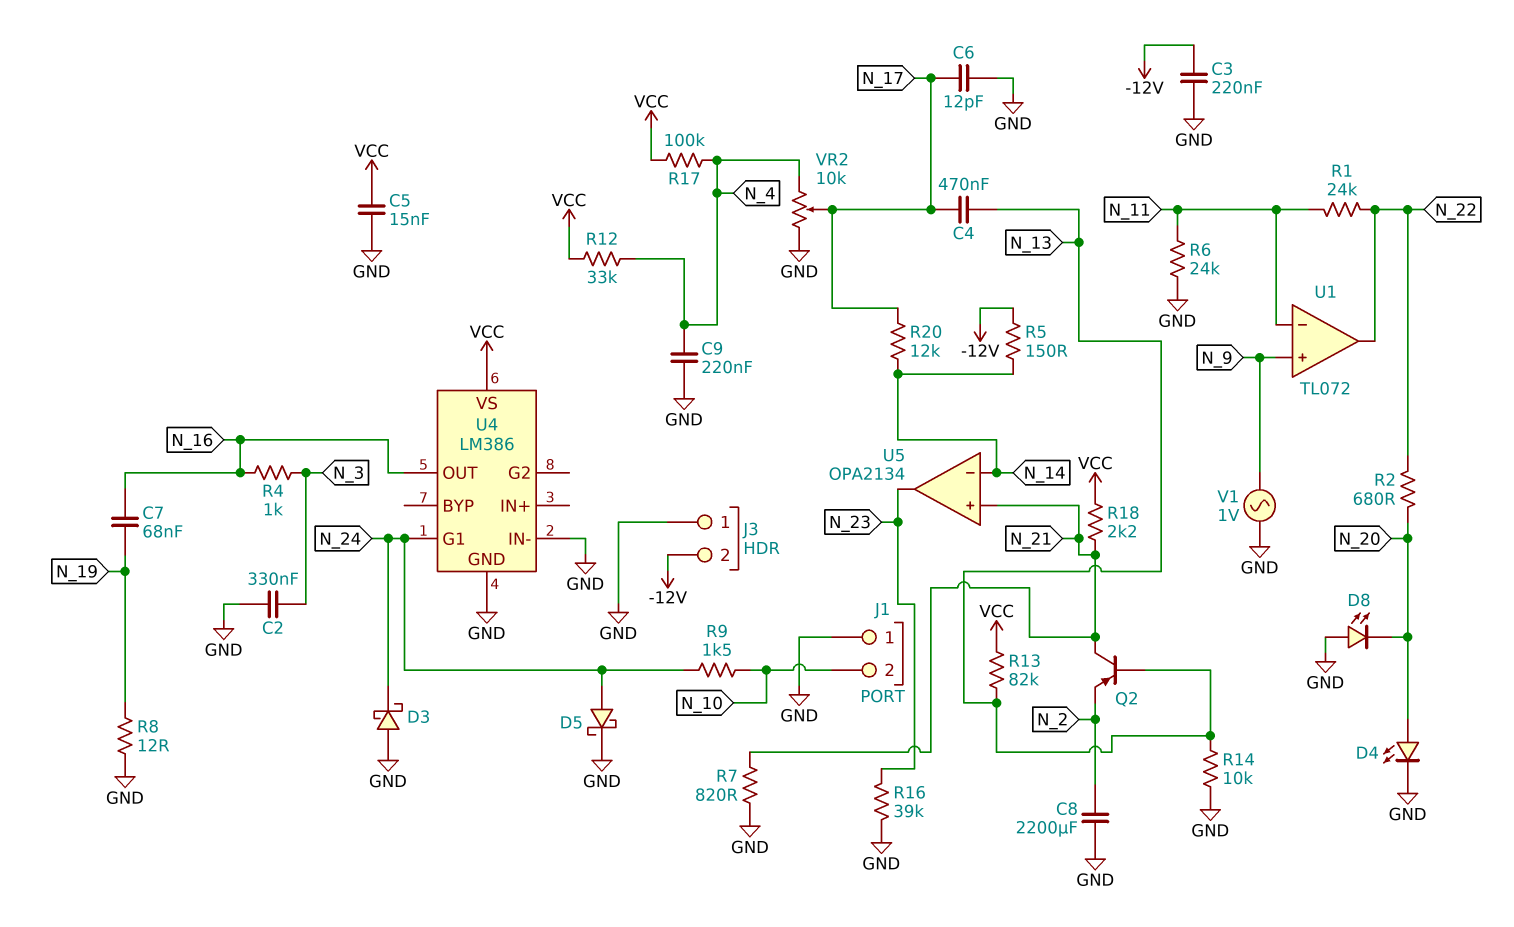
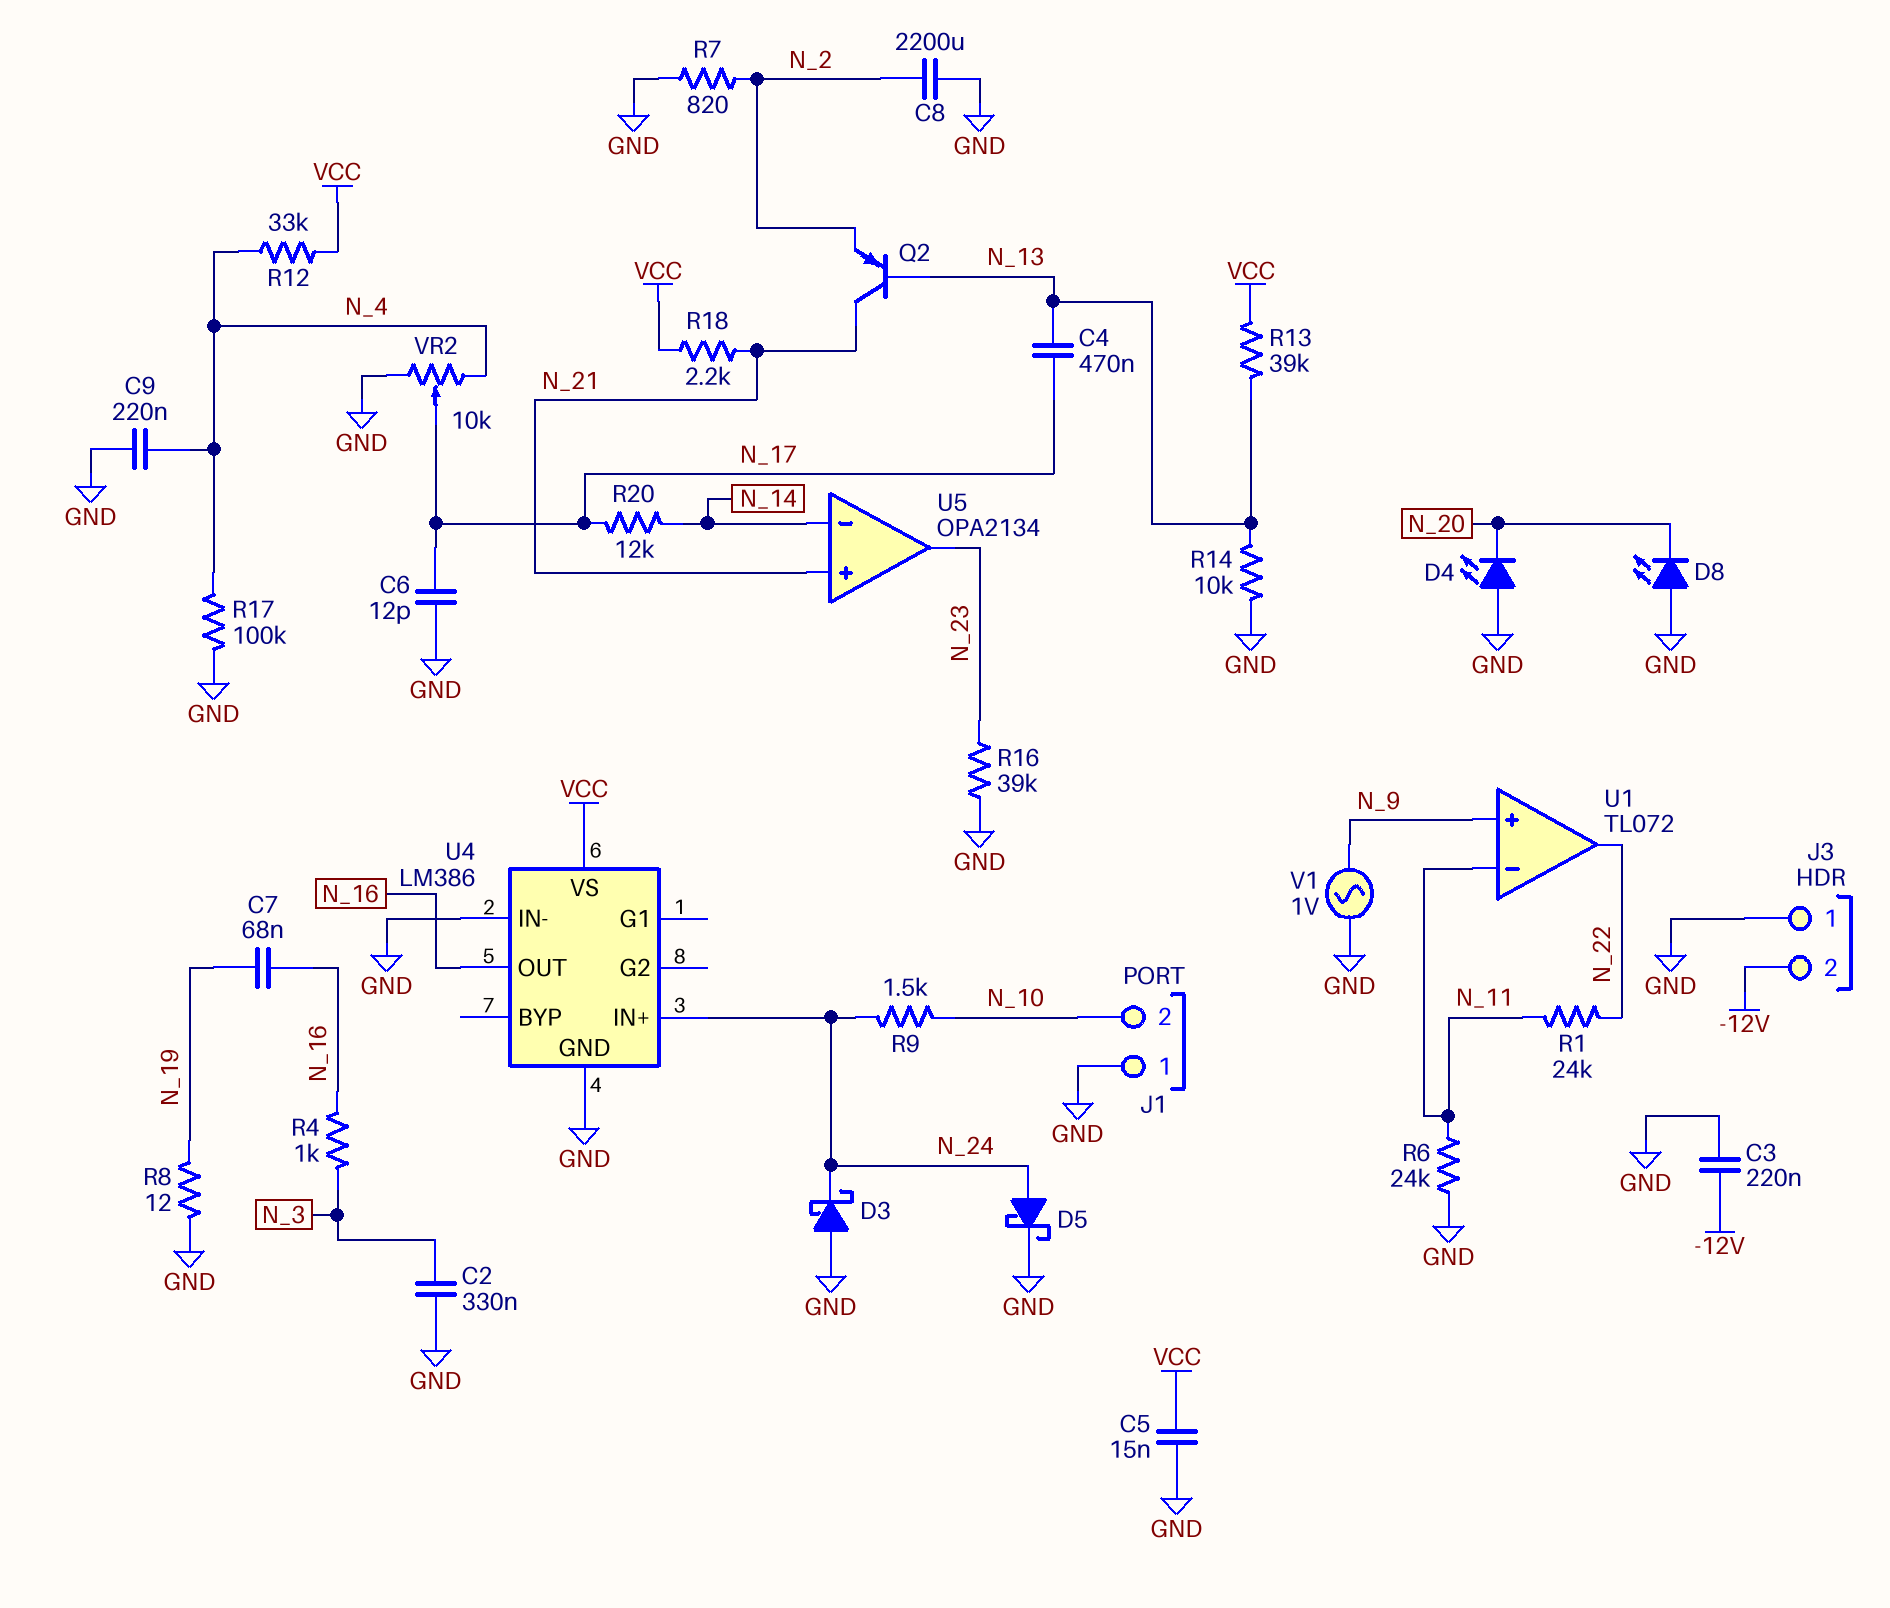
D4: LED (A N_20, K GND) -> LED (A GND, K N_20)
R2: 680 (N_20, N_22) -> none
R5: 150 (-12V, N_14) -> none
R7: 820 (GND, N_21) -> 820 (GND, N_2)
R13: 82k (N_13, VCC) -> 39k (N_13, VCC)
R17: 100k (N_4, VCC) -> 100k (GND, N_4)
U4 pin G1: N_24 -> none
U4 pin IN+: none -> N_24

